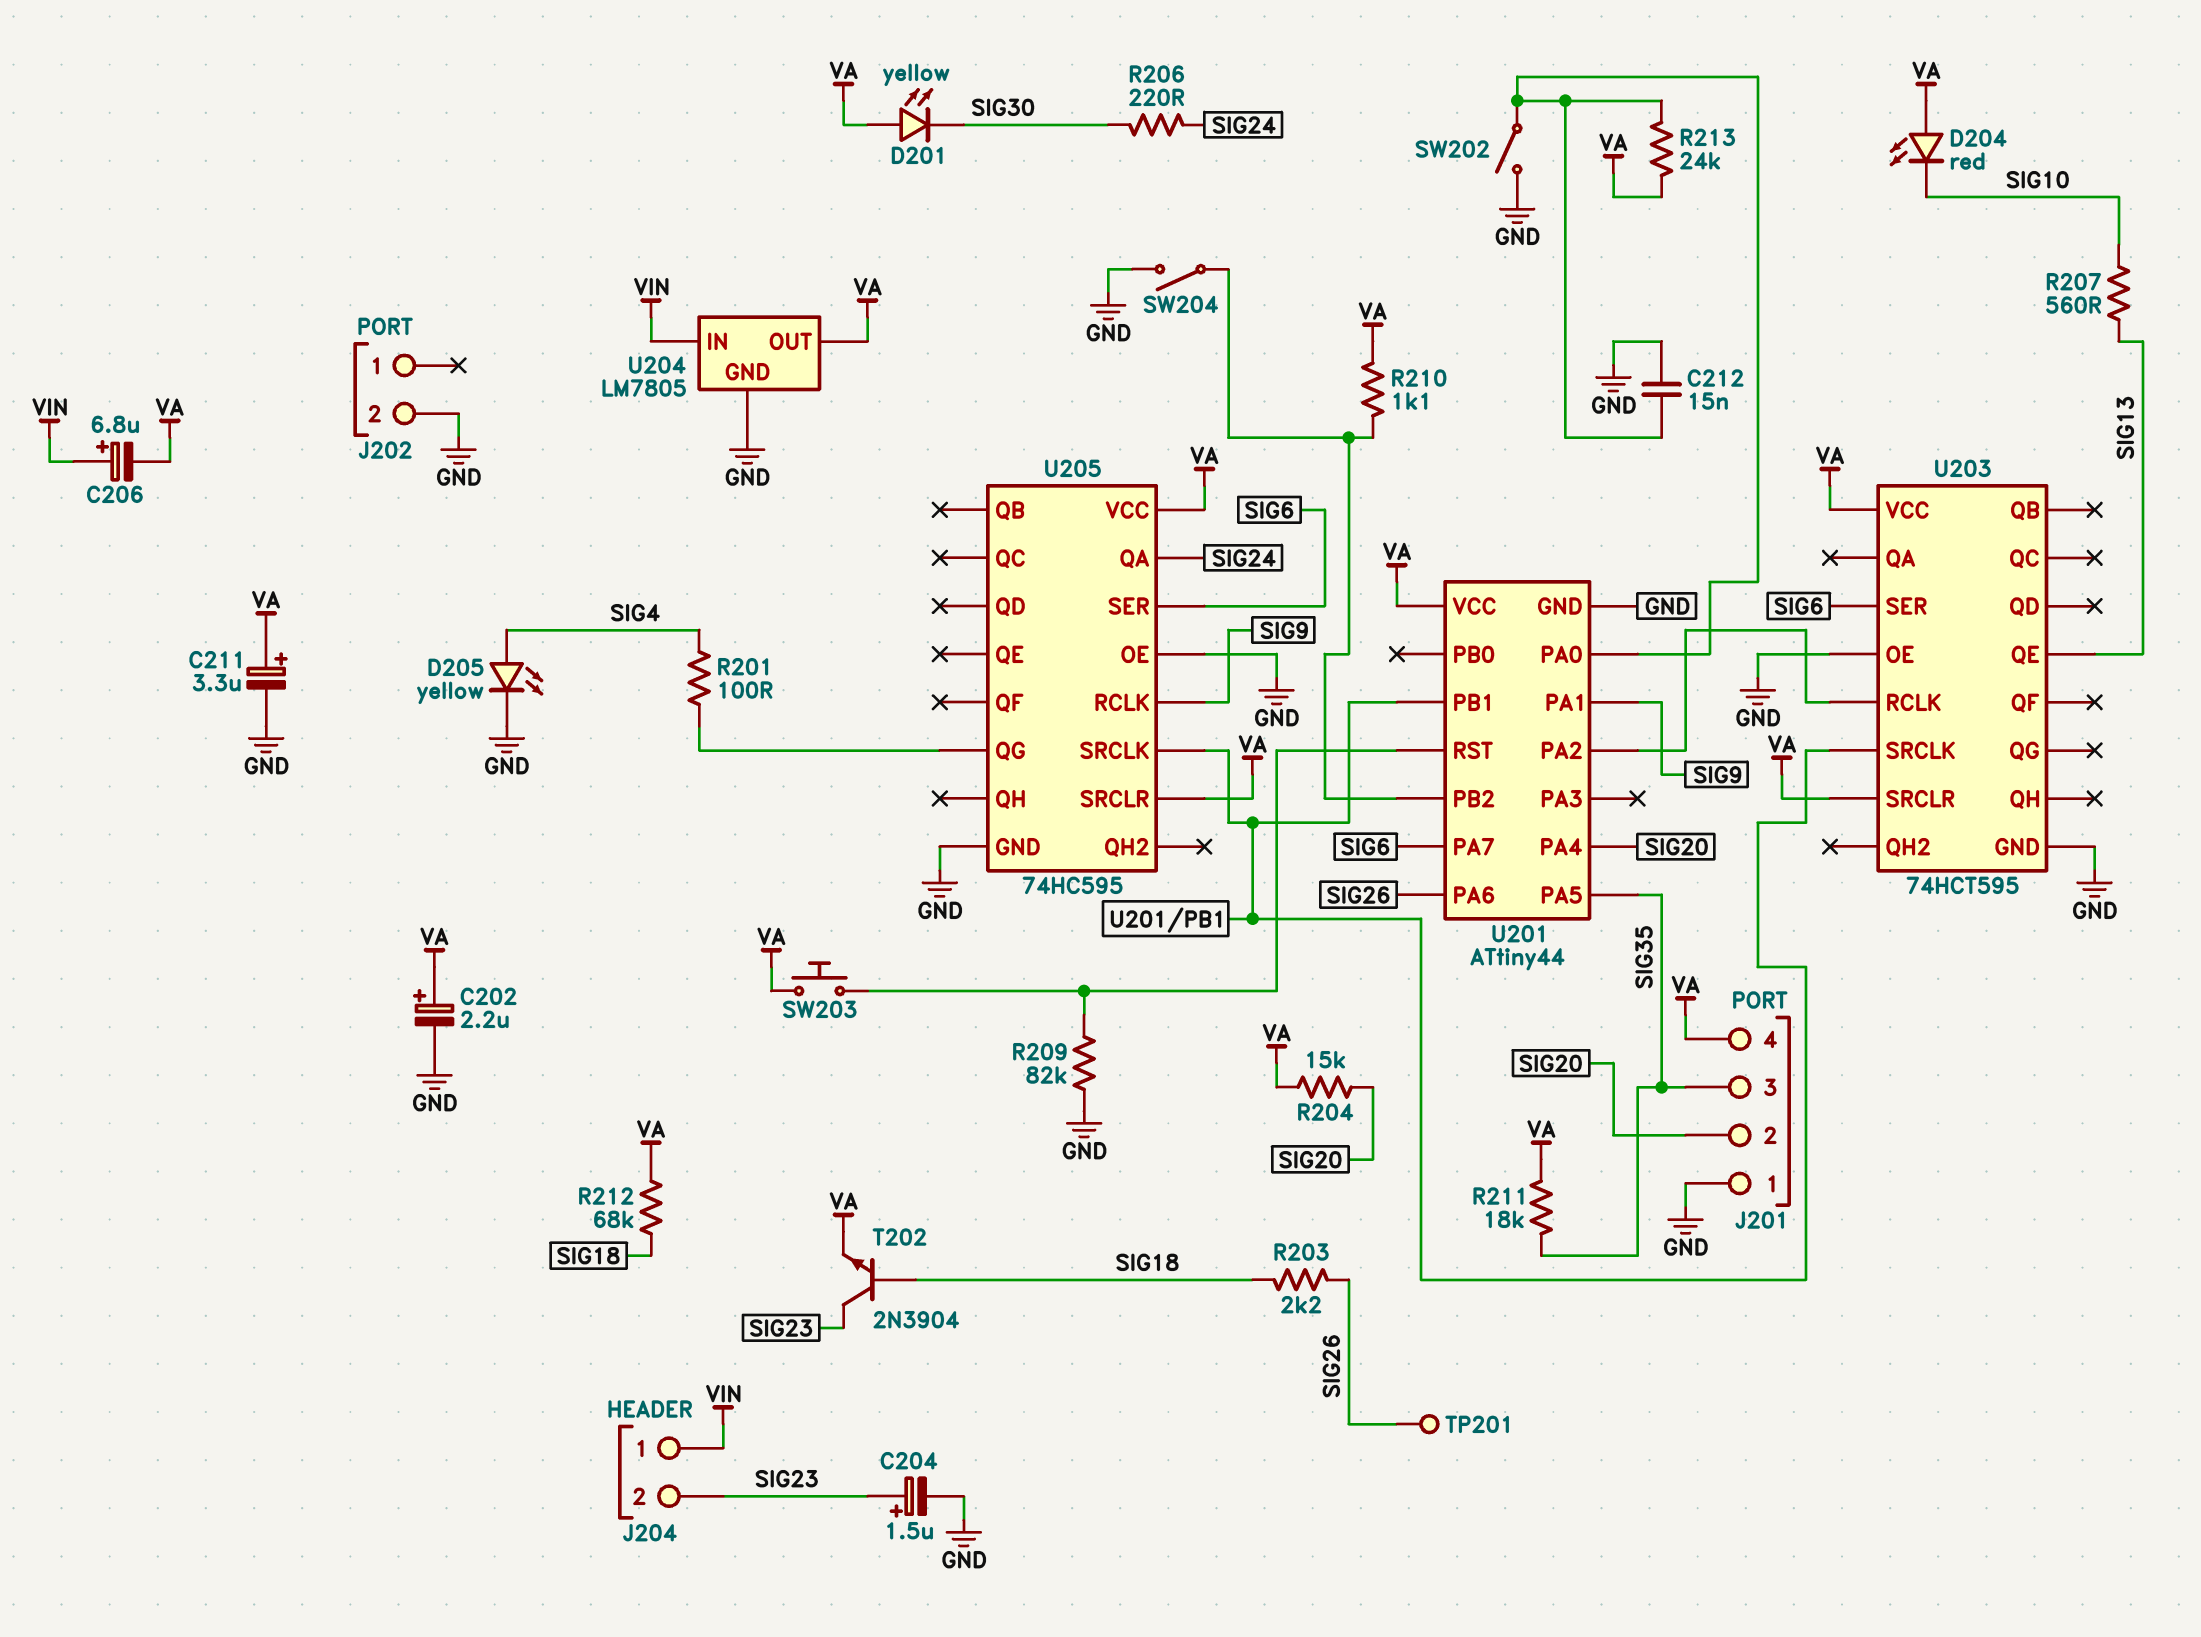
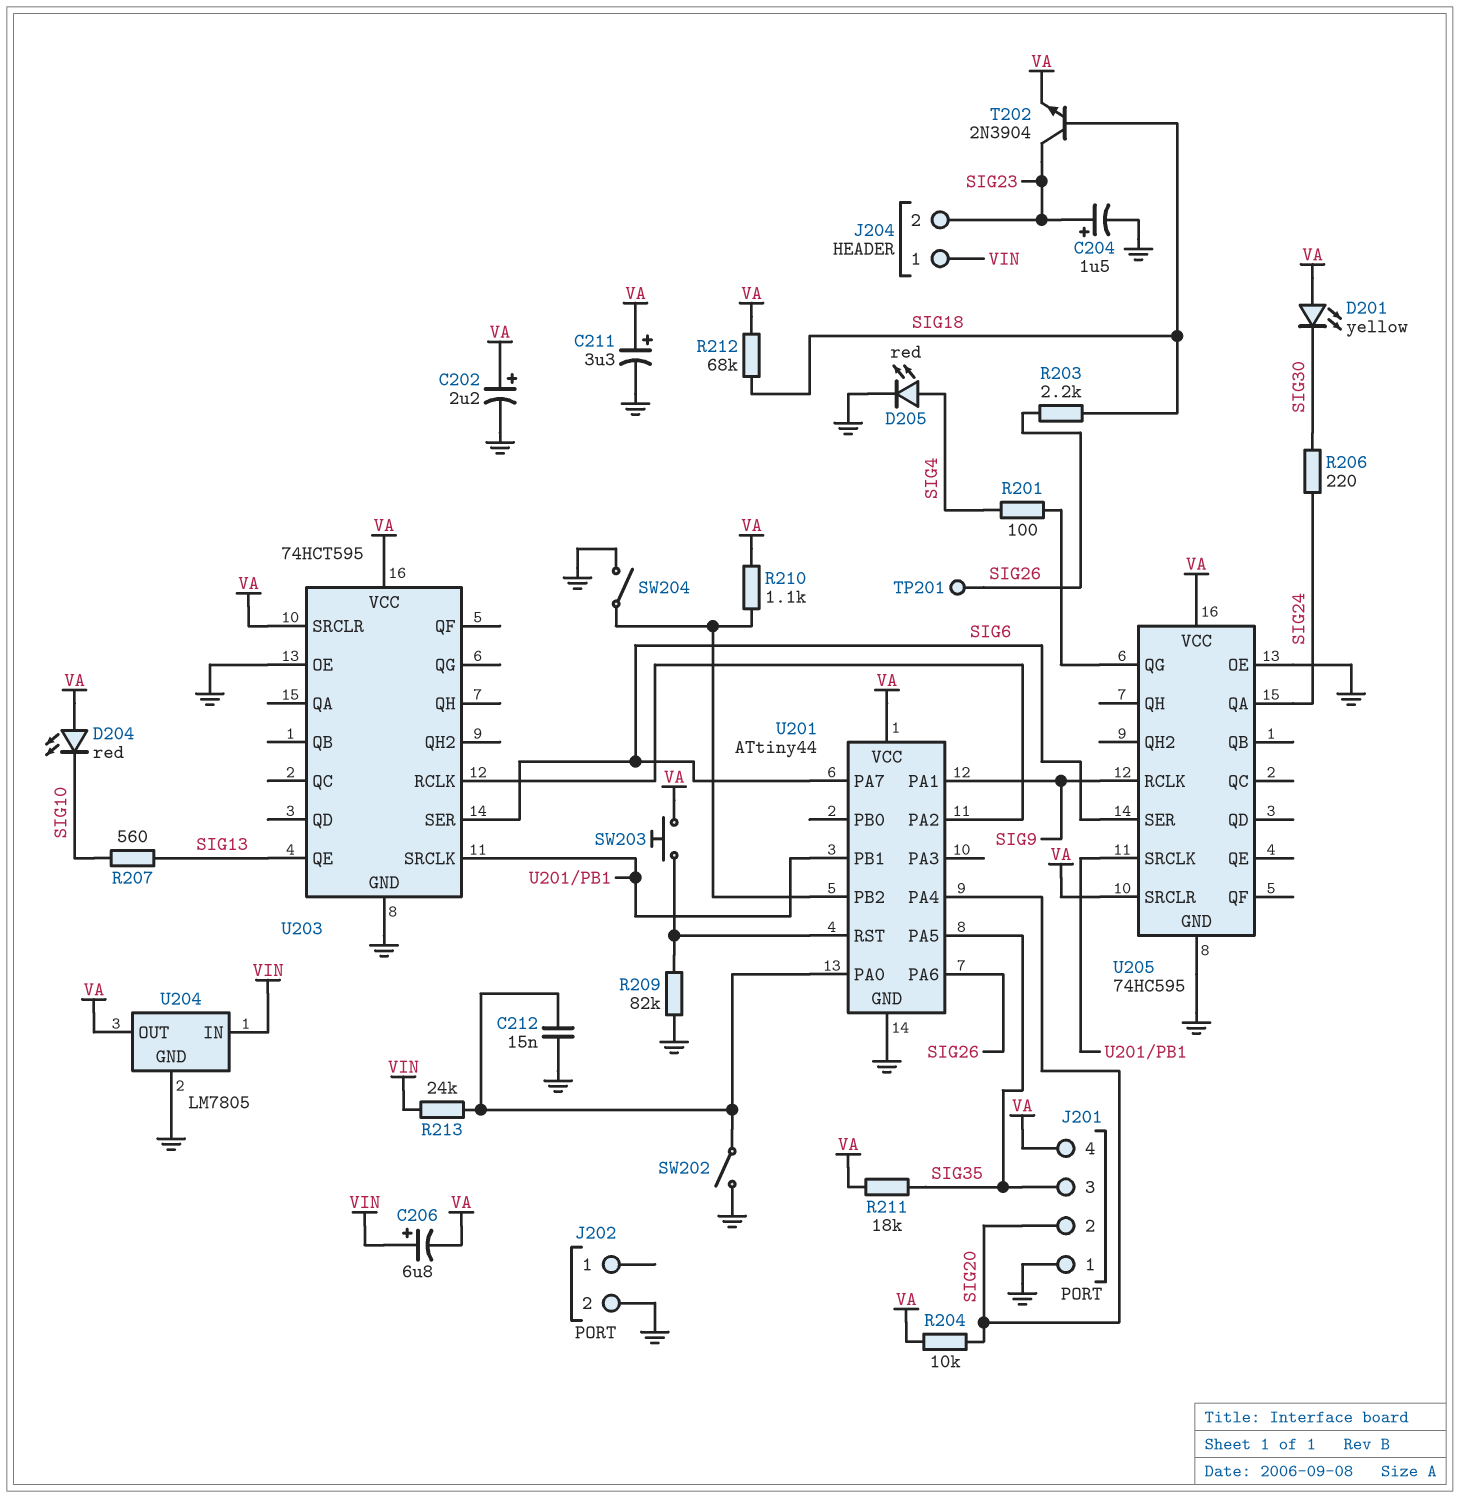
D205: LED yellow (A SIG4, K GND) -> LED red (A SIG4, K GND)
R204: 15k (SIG20, VA) -> 10k (SIG20, VA)
R213: 24k (U201/PA0, VA) -> 24k (U201/PA0, VIN)

